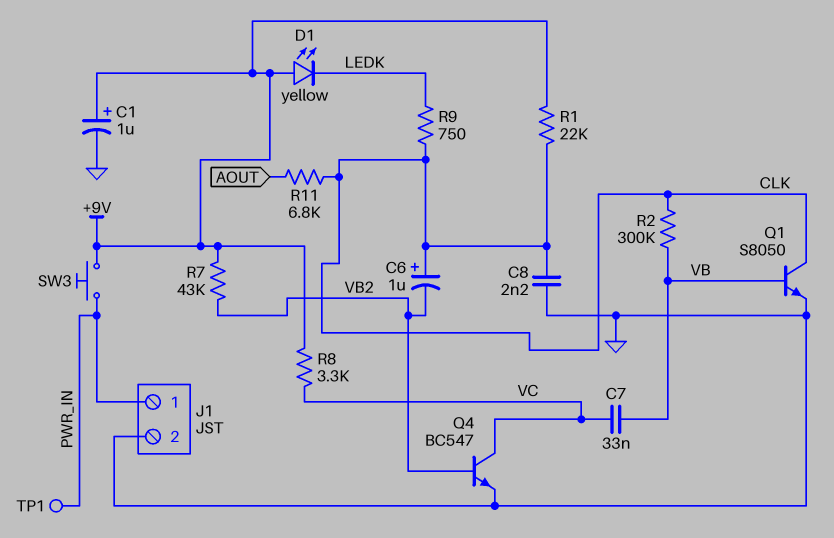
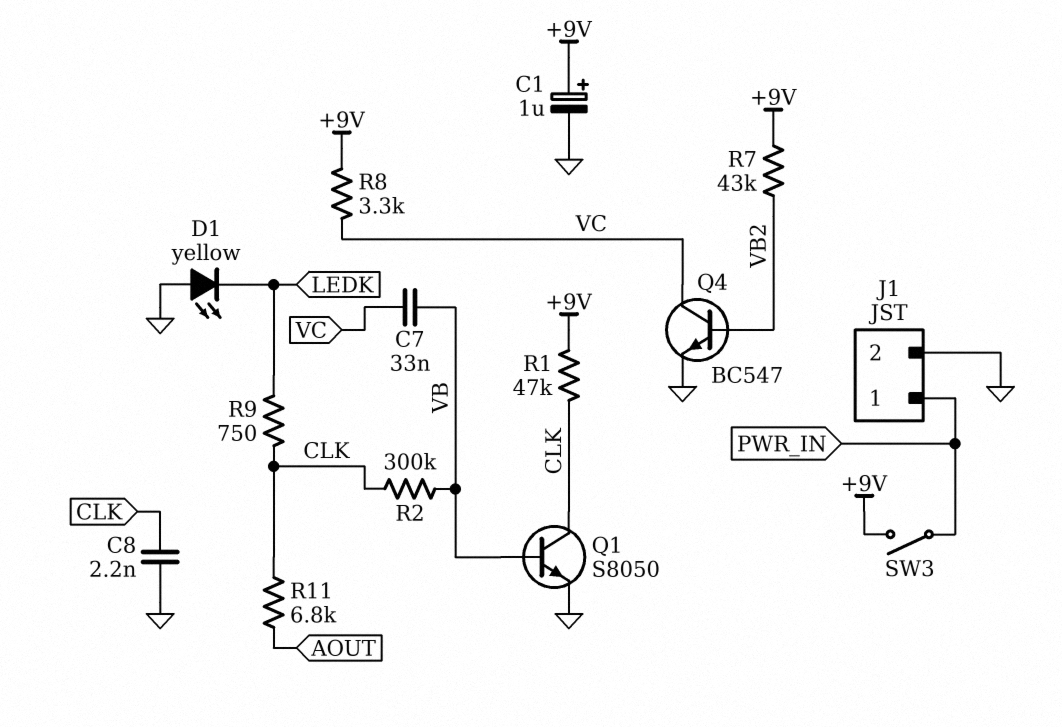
C6: 1uF (plus CLK, minus VB2) -> none
D1: LED yellow (A +9V, K LEDK) -> LED yellow (A GND, K LEDK)
R1: 22k (+9V, CLK) -> 47k (+9V, CLK)
SW3: button (+9V, PWR_IN) -> switch (+9V, PWR_IN)
TP1: test point (PWR_IN) -> none

